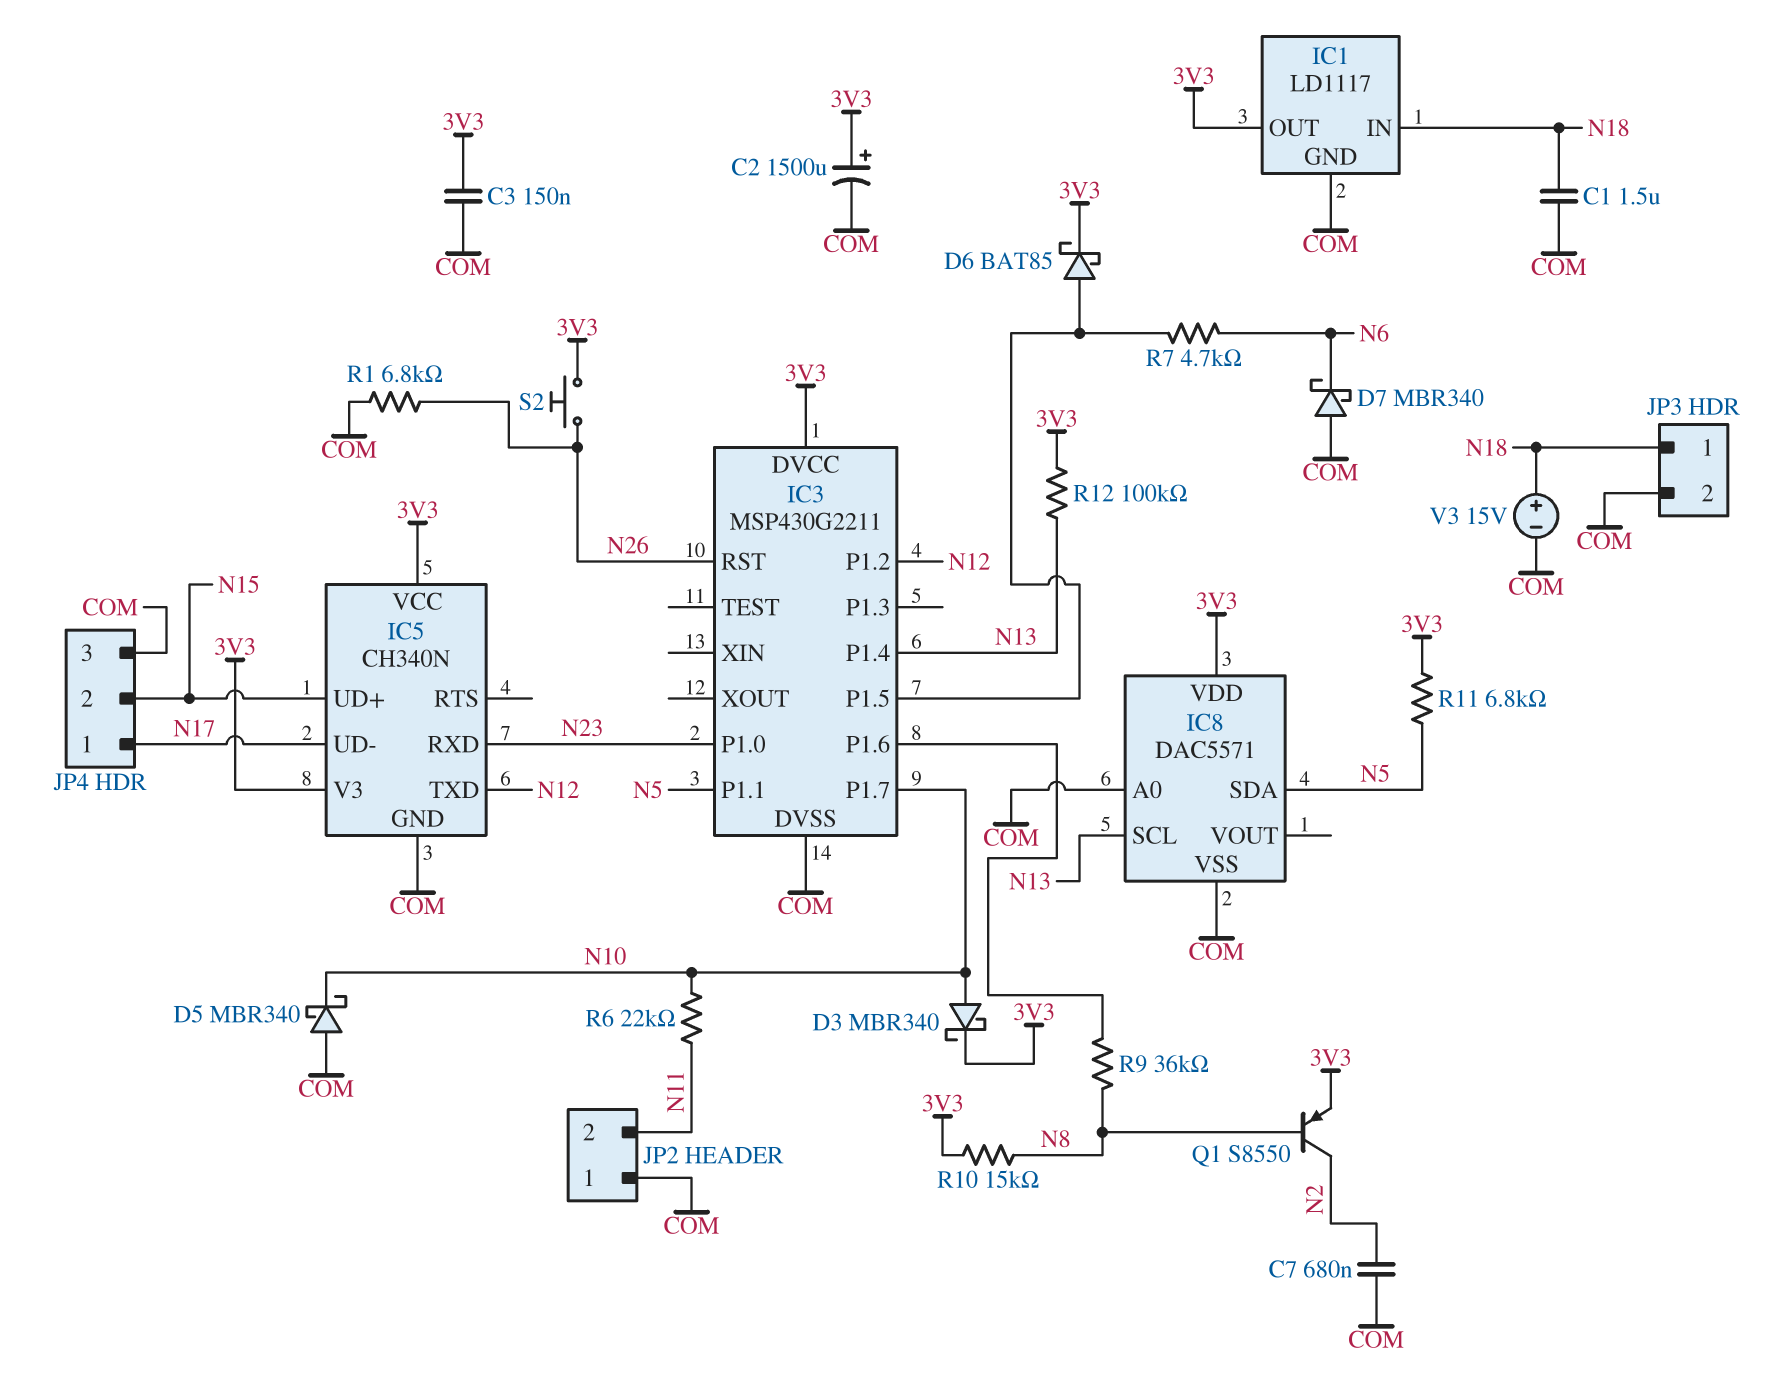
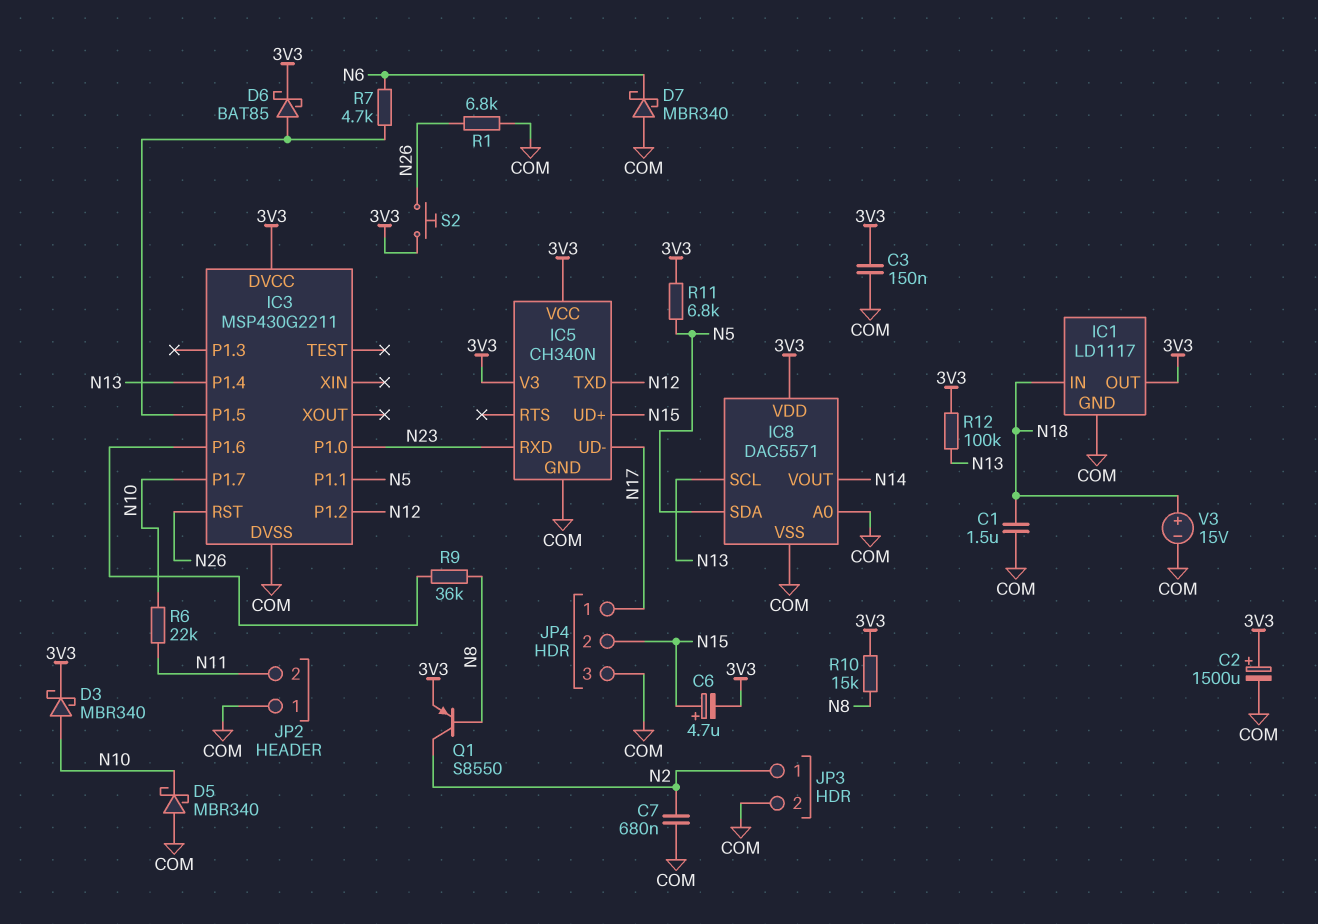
C6: none -> 4.7uF (plus N15, minus 3V3)
IC8 pin VOUT: none -> N14
JP3 pin 1: N18 -> N2

